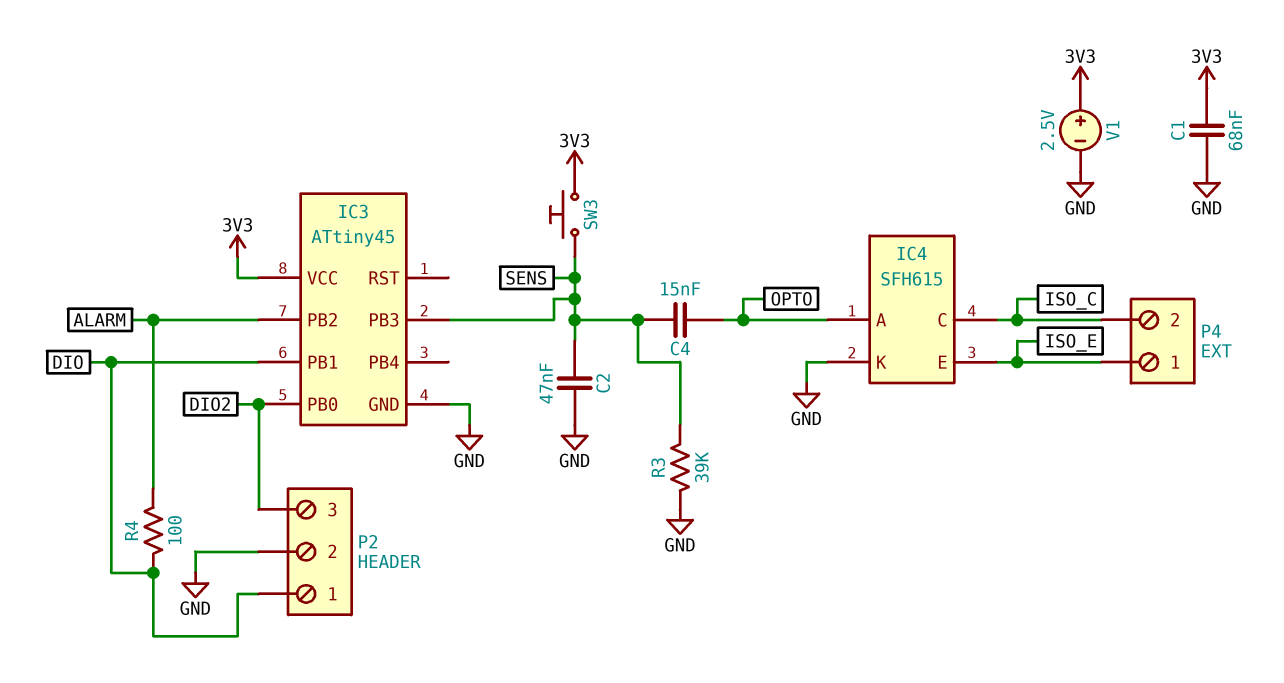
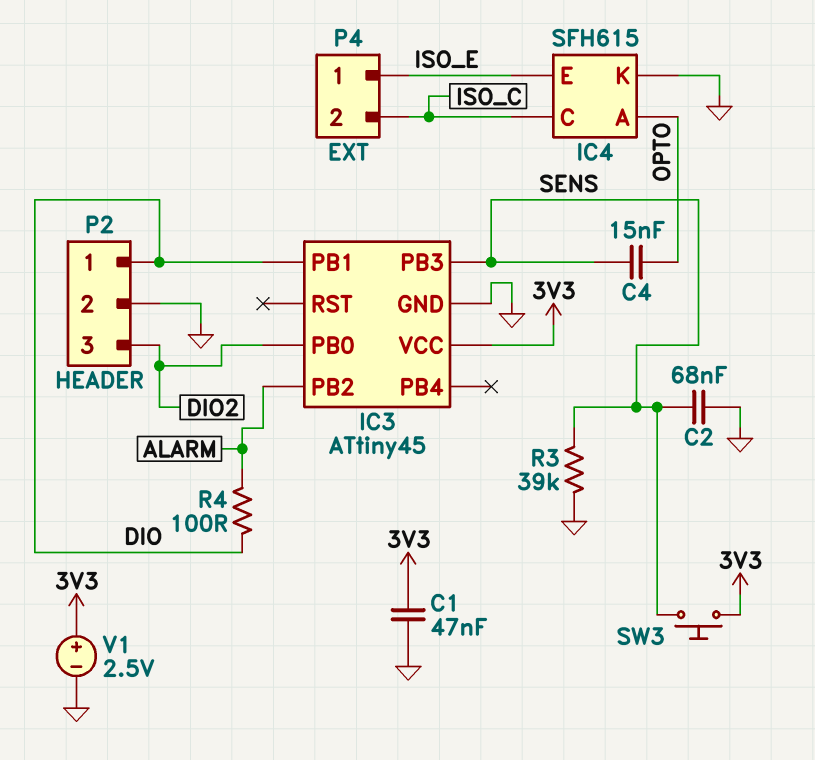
C1: 68nF (3V3, GND) -> 47nF (3V3, GND)
C2: 47nF (GND, SENS) -> 68nF (GND, SENS)

